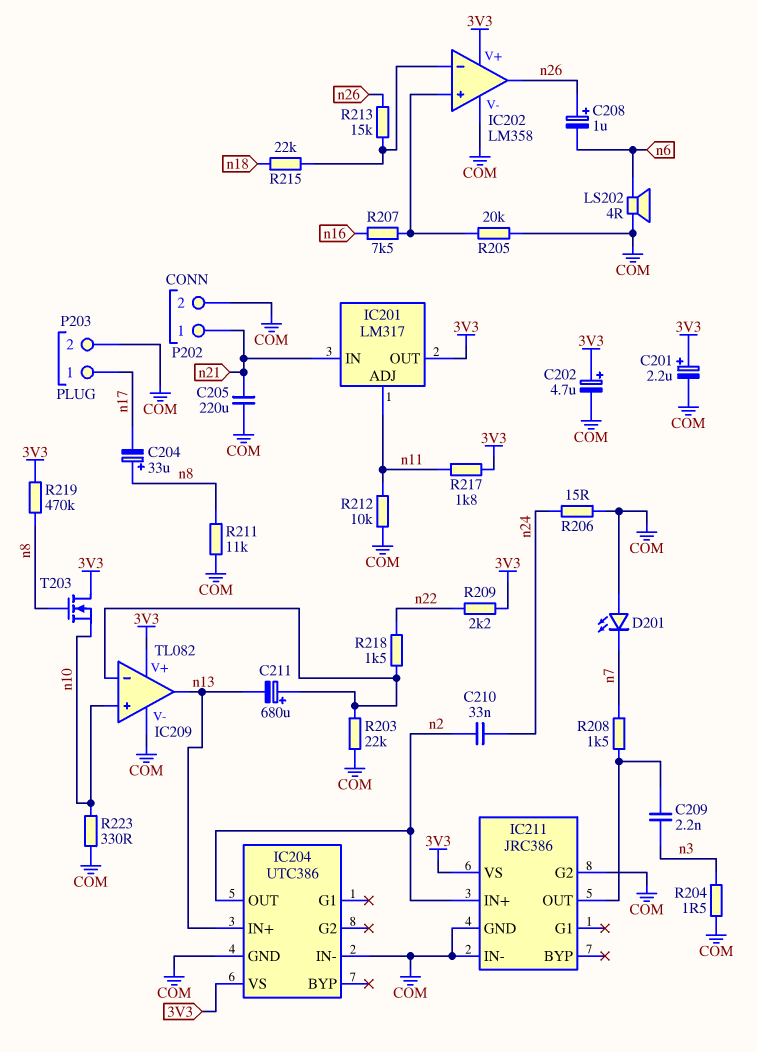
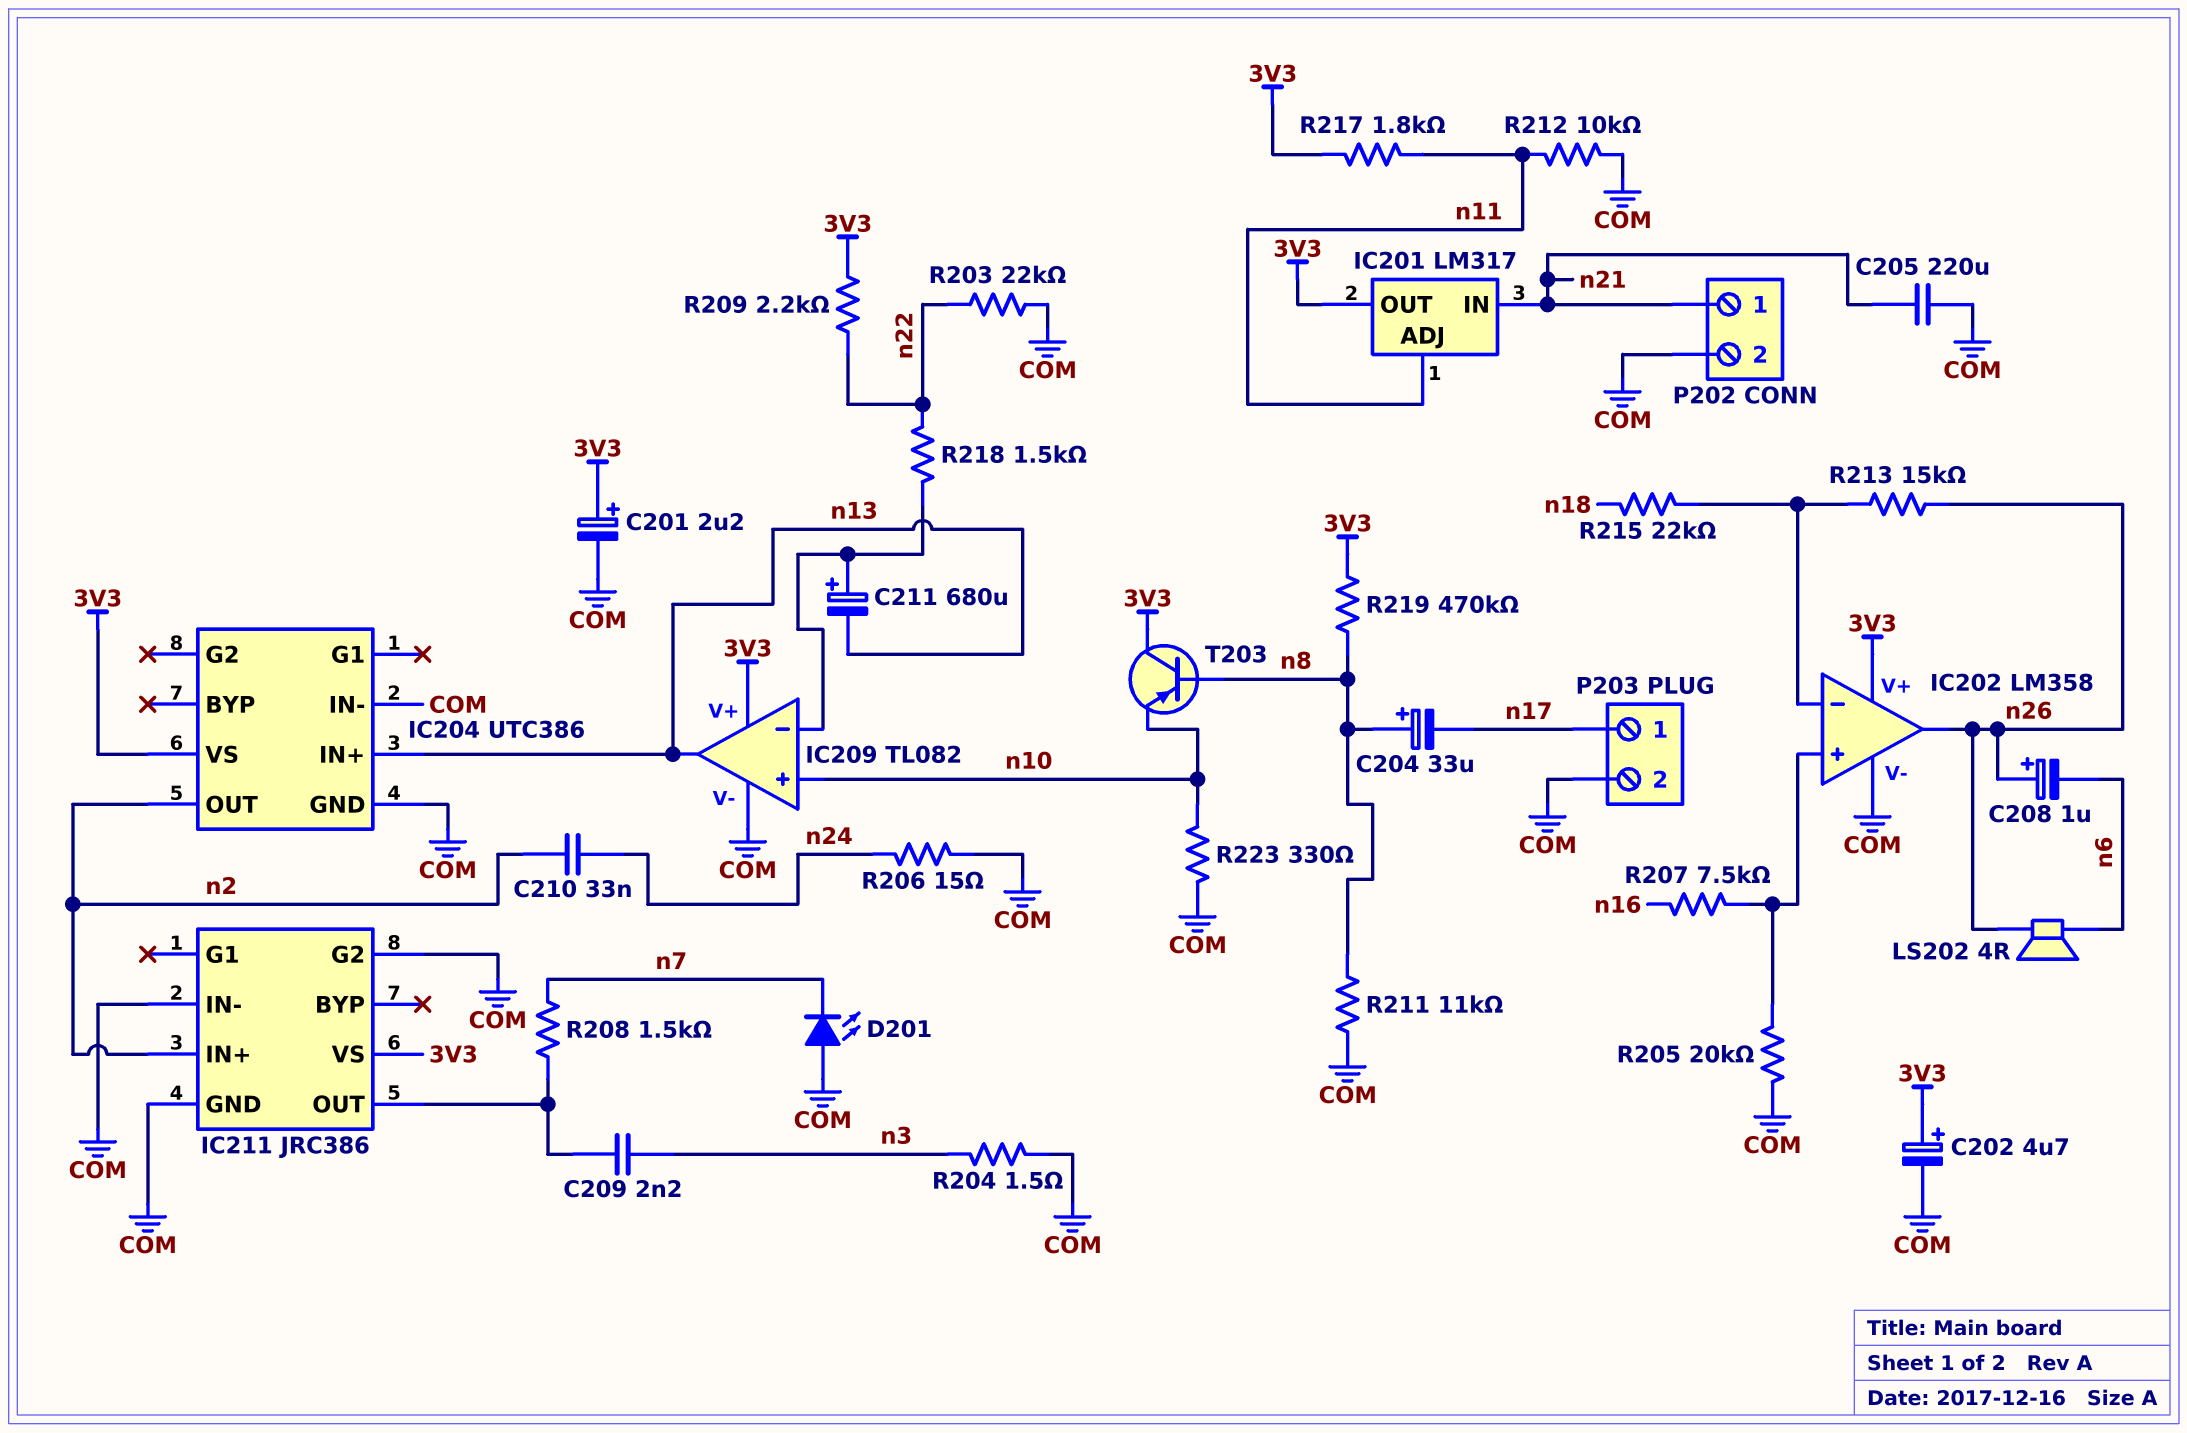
LS202: speaker 4R (COM, n6) -> speaker 4R (n6, n26)
R203: 22k (COM, IC209/in-) -> 22k (COM, n22)
T203: NMOS (G n8, D 3V3, S n10) -> PNP (B n8, C 3V3, E n10)

